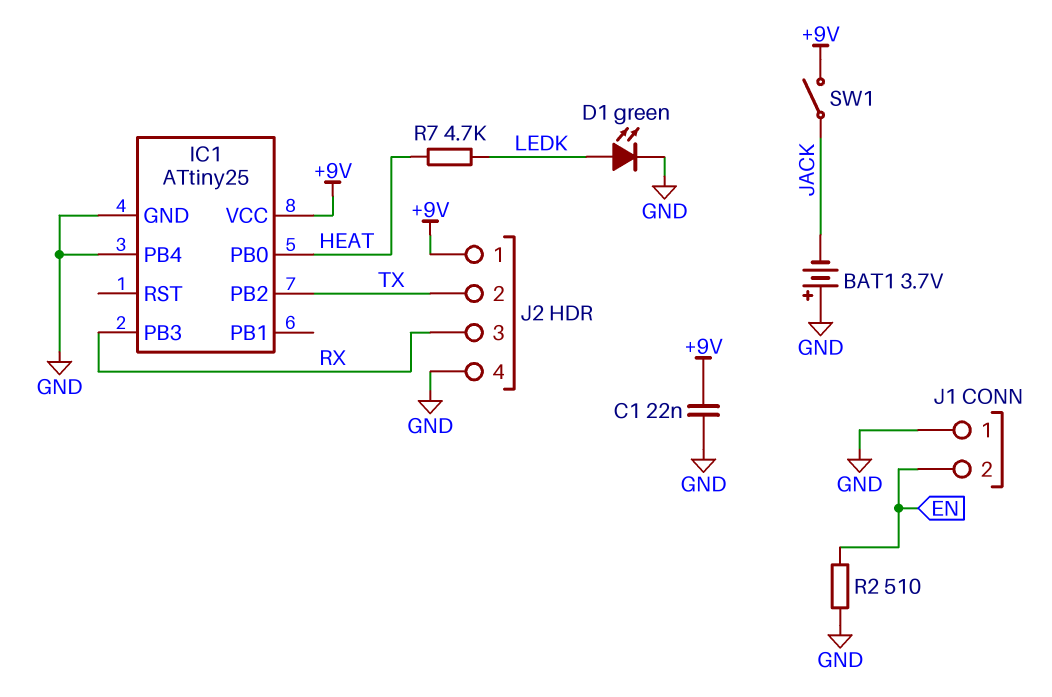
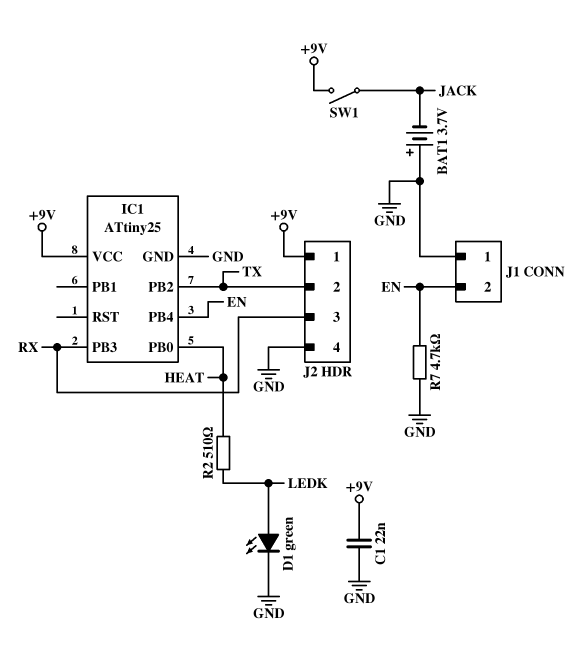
IC1 pin PB4: GND -> EN
R2: 510 (EN, GND) -> 510 (HEAT, LEDK)
R7: 4.7k (HEAT, LEDK) -> 4.7k (EN, GND)

